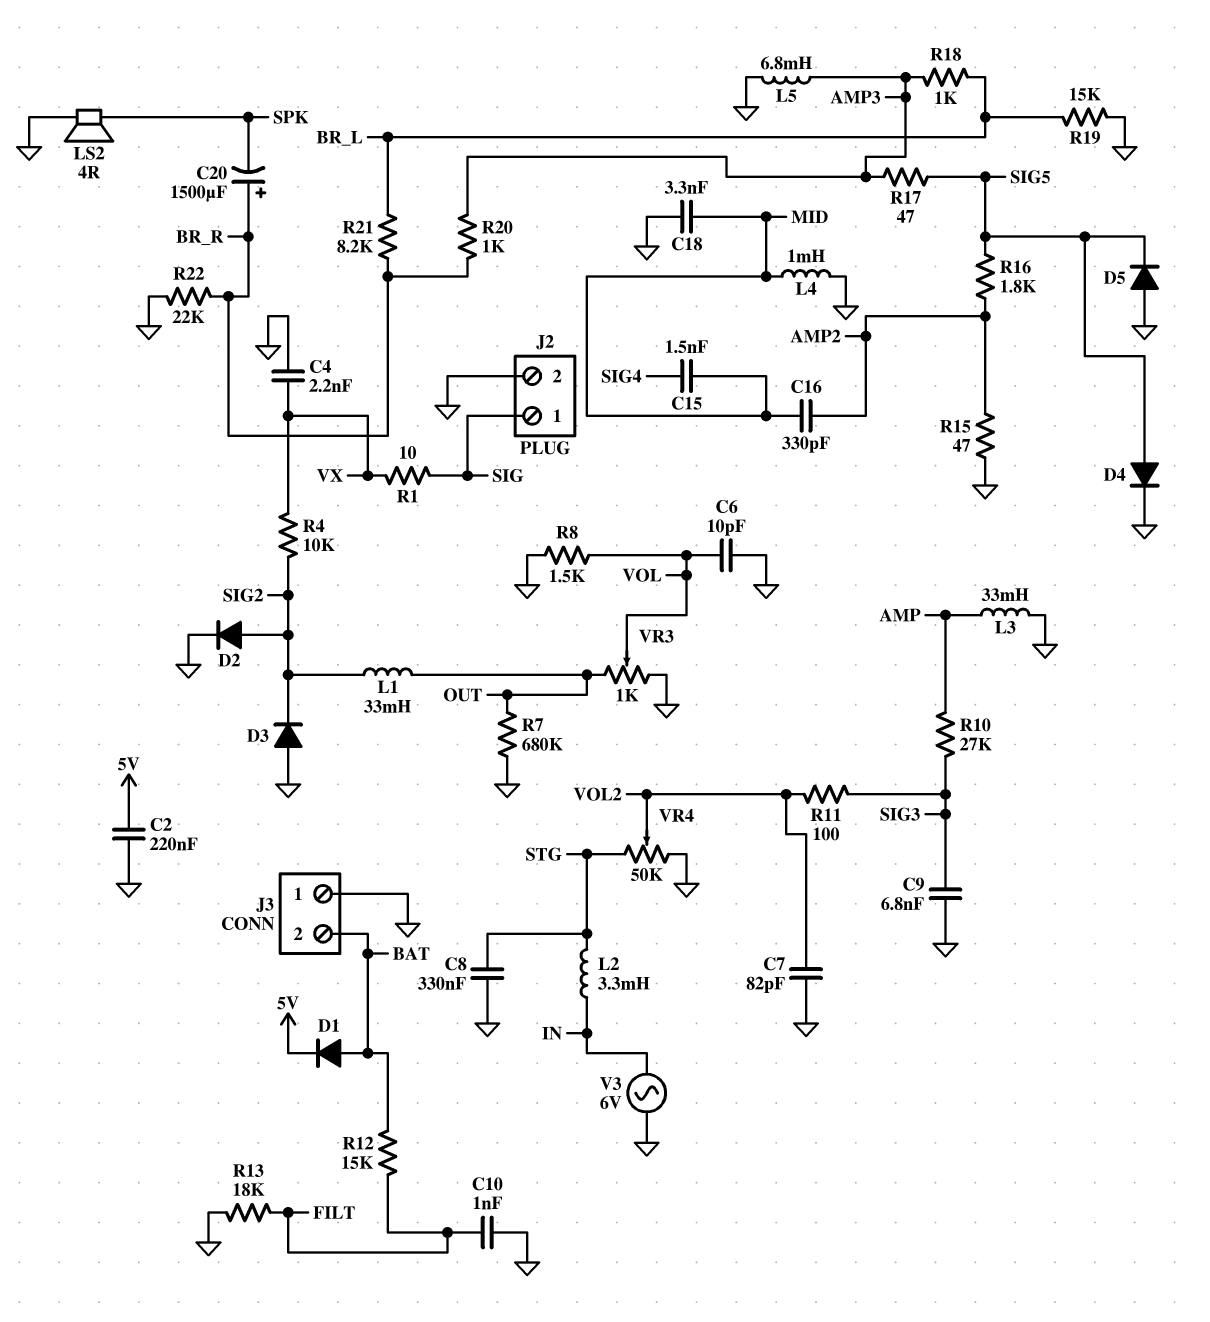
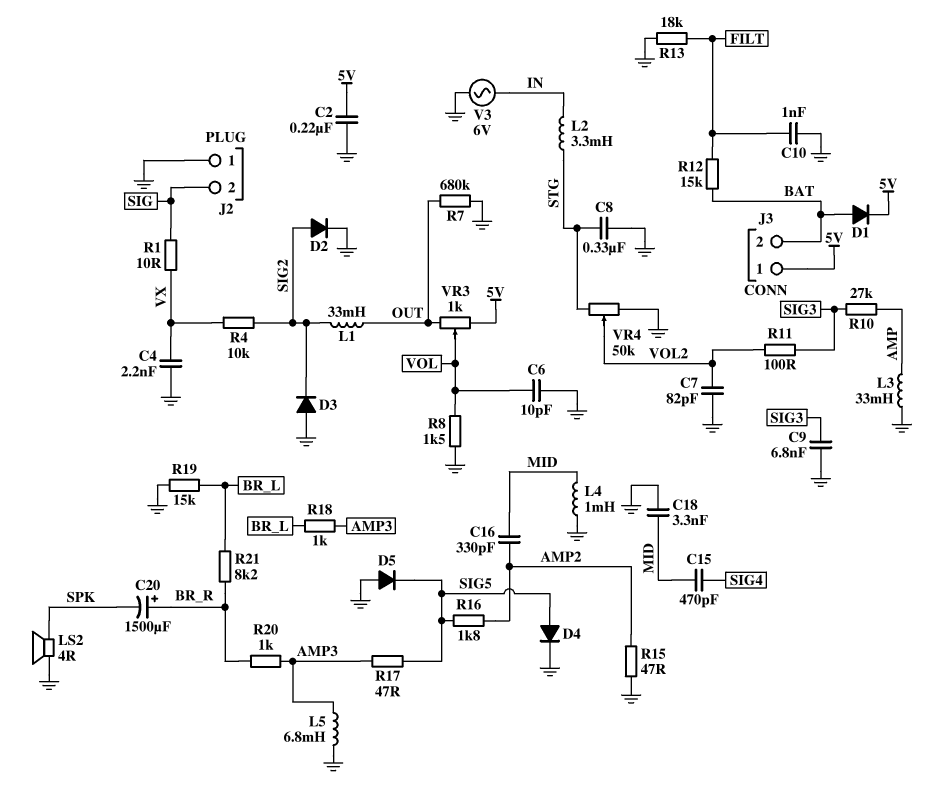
C15: 1.5nF (MID, SIG4) -> 470pF (MID, SIG4)
J2 pin 1: SIG -> GND
J2 pin 2: GND -> SIG
J3 pin 1: GND -> 5V
R22: 22k (BR_R, GND) -> none
VR3: 1k (GND, OUT, wiper VOL) -> 1k (5V, OUT, wiper VOL)

